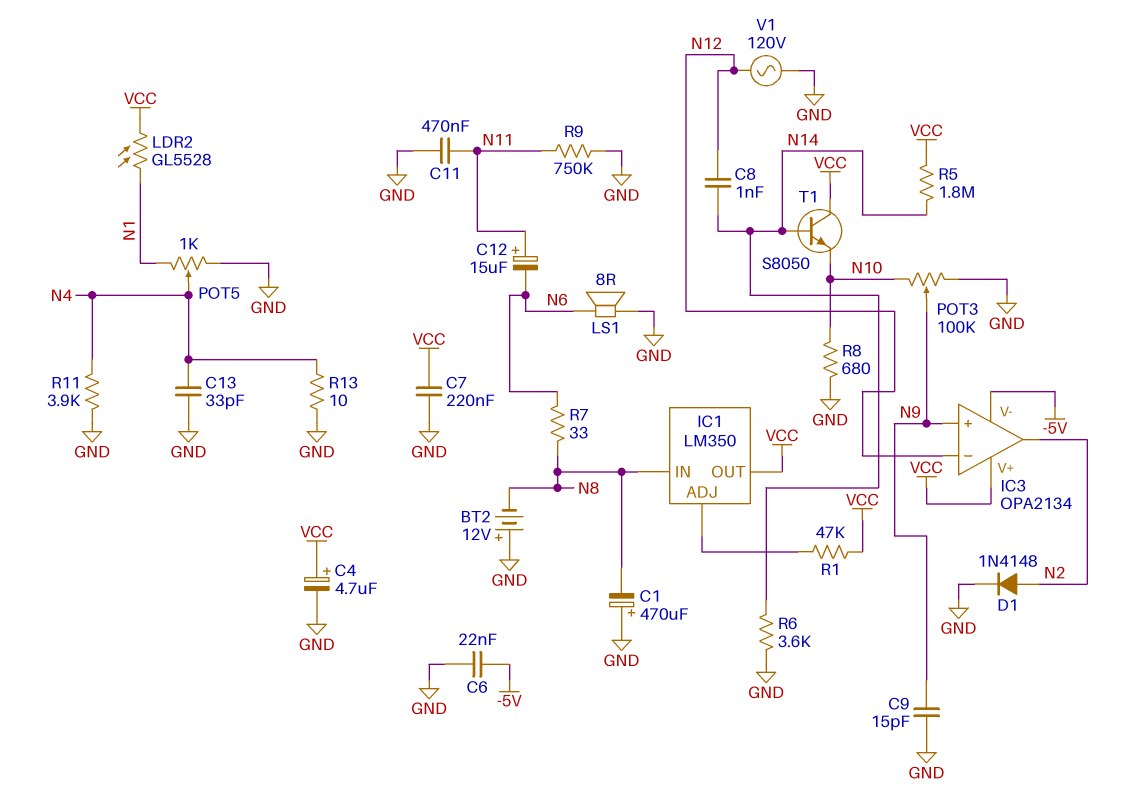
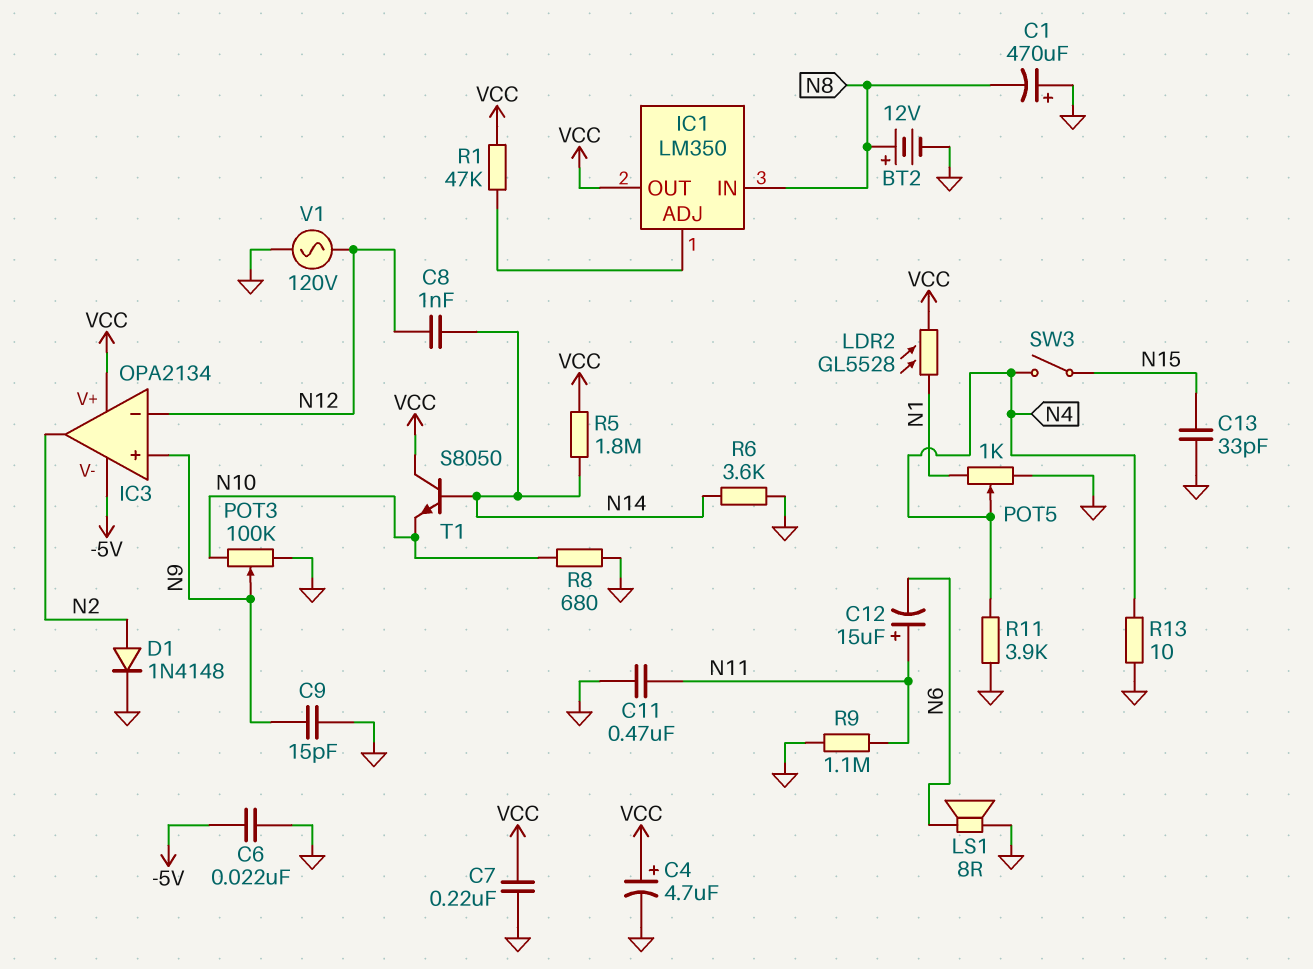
BT2: 12V (plus GND, minus N8) -> 12V (plus N8, minus GND)
C13: 33pF (GND, N4) -> 33pF (GND, N15)
R7: 33 (N6, N8) -> none
R9: 750k (GND, N11) -> 1.1M (GND, N11)
SW3: none -> switch (N4, N15)

